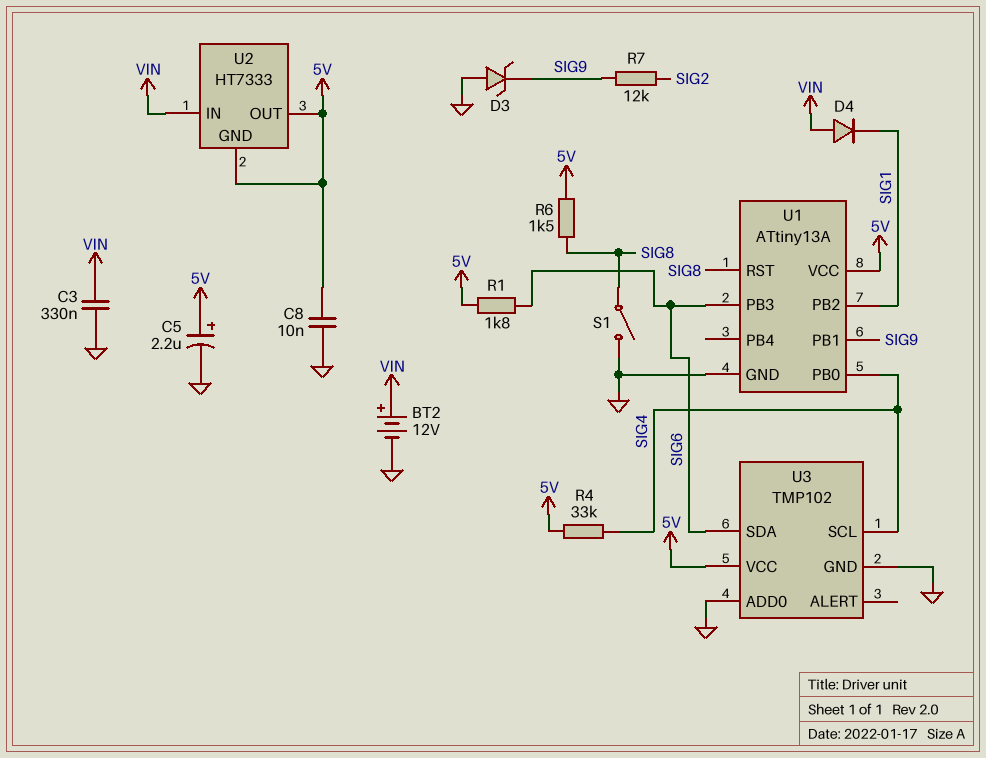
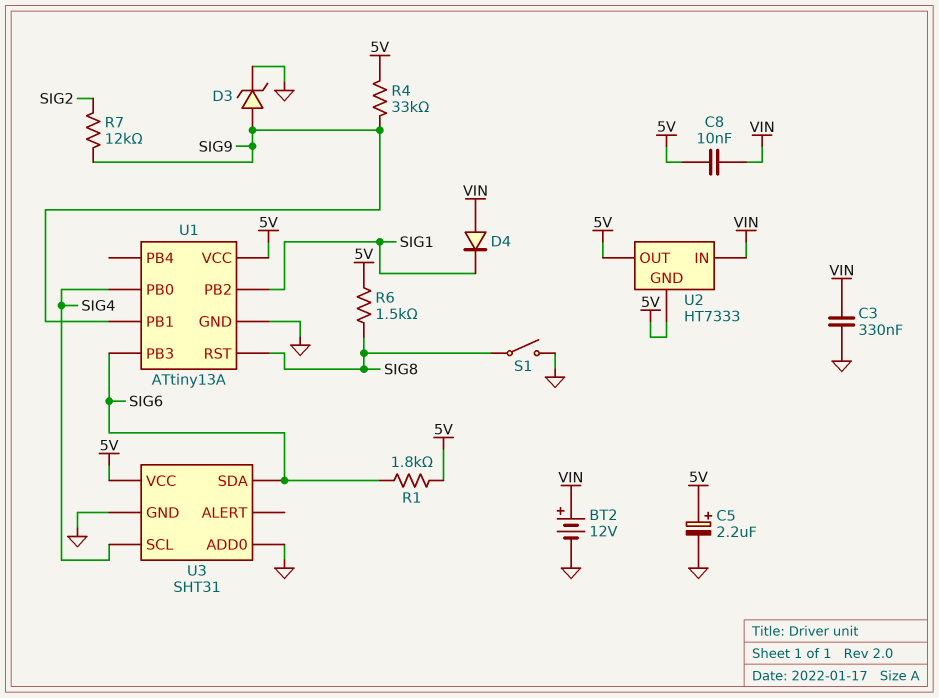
C8: 10nF (5V, GND) -> 10nF (5V, VIN)
D3: zener (A GND, K SIG9) -> zener (A SIG9, K GND)
R4: 33k (5V, SIG4) -> 33k (5V, SIG9)
U3: TMP102 -> SHT31

